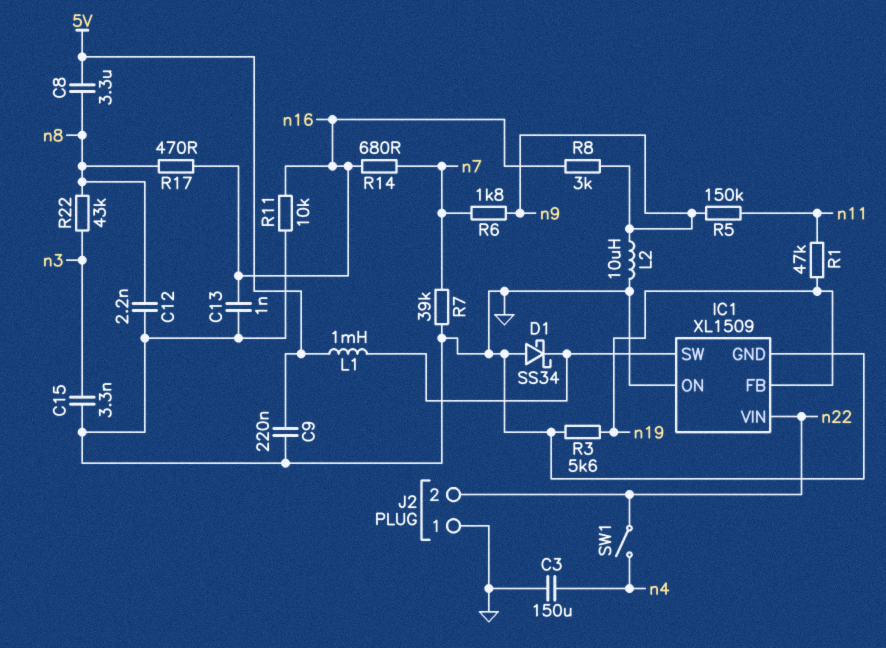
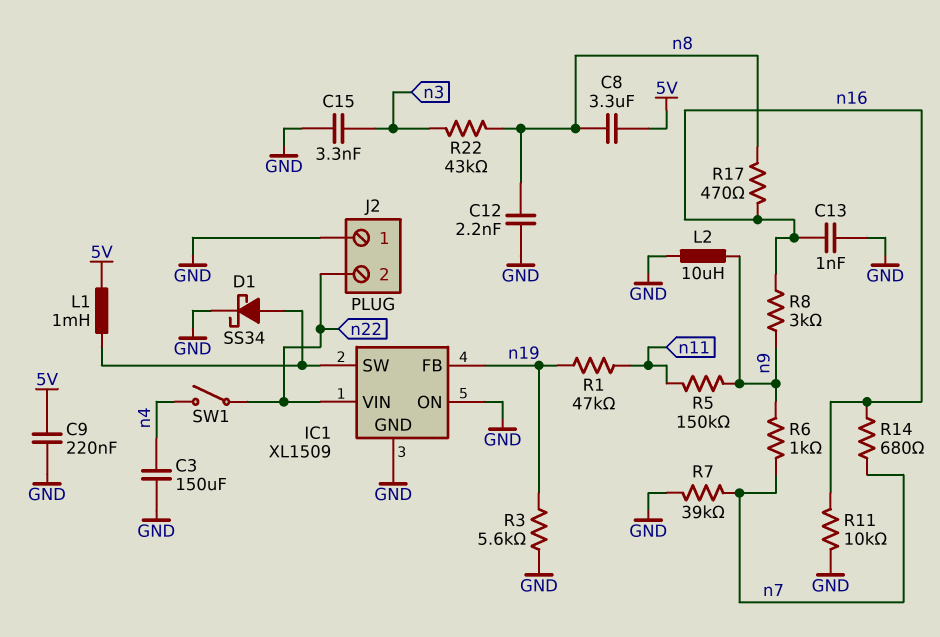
D1: schottky SS34 (A GND, K IC1/SW) -> schottky SS34 (A IC1/SW, K GND)
R6: 1.8k (n7, n9) -> 1k (n7, n9)

